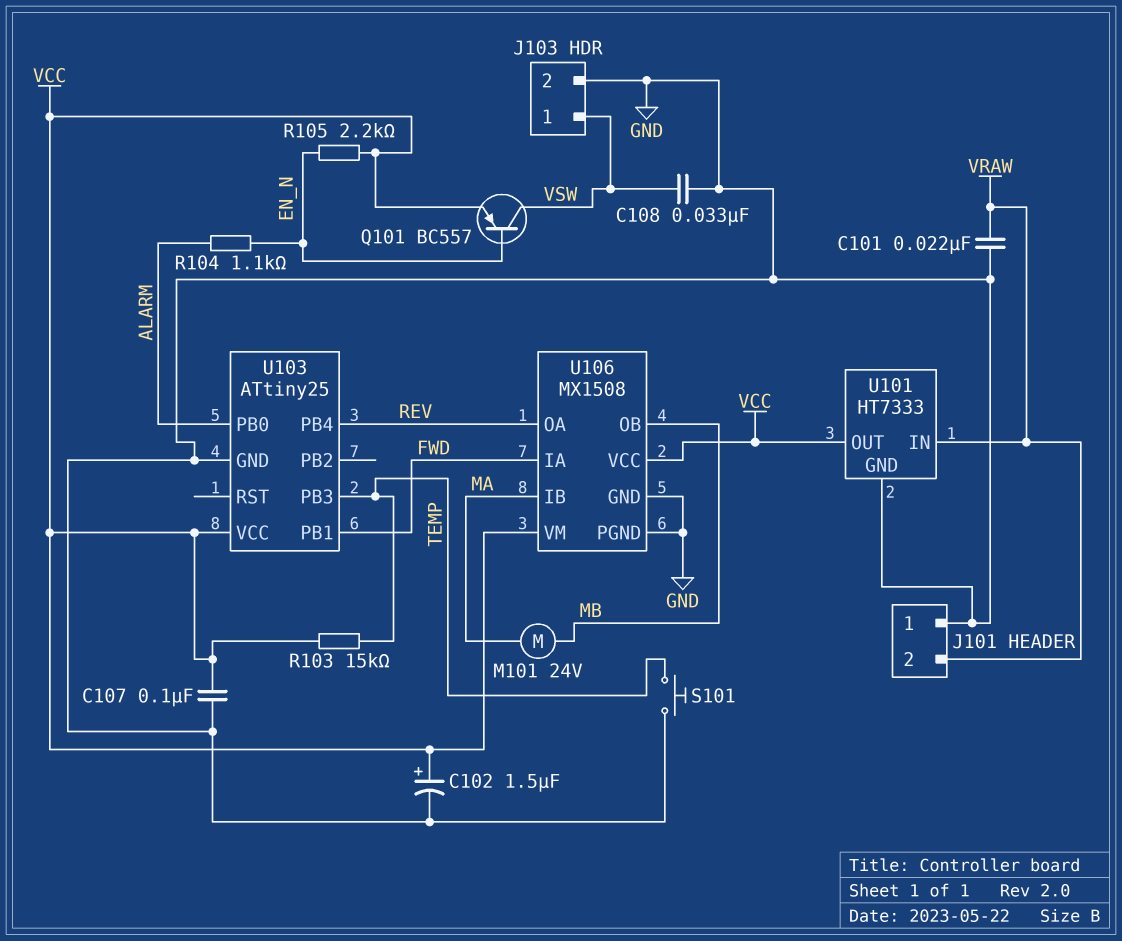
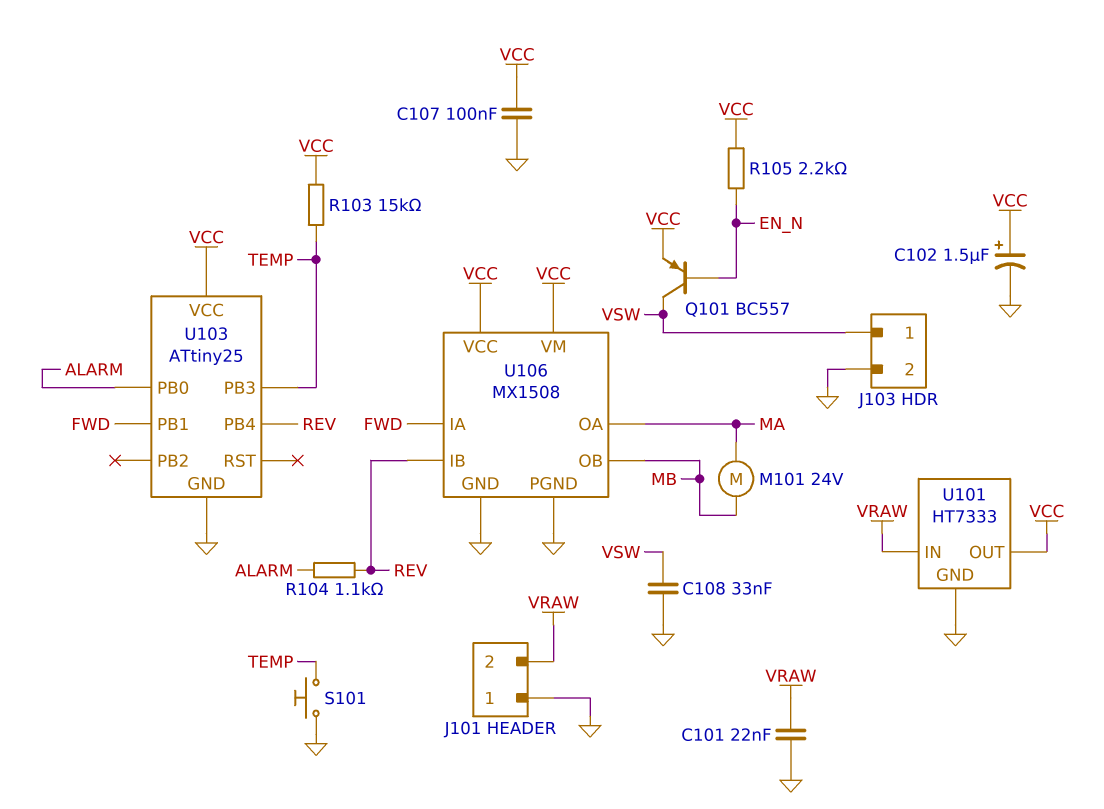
R104: 1.1k (ALARM, EN_N) -> 1.1k (ALARM, REV)
U106 pin IB: MA -> REV
U106 pin OA: REV -> MA

